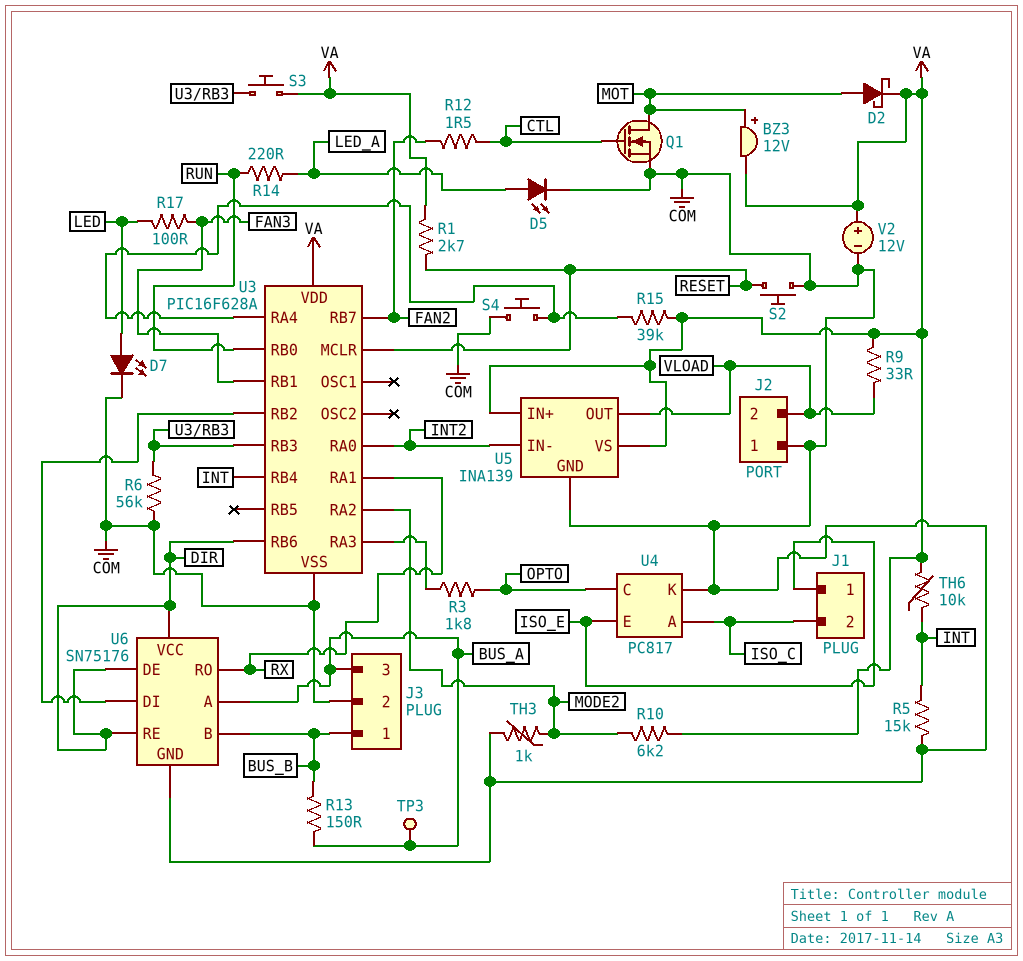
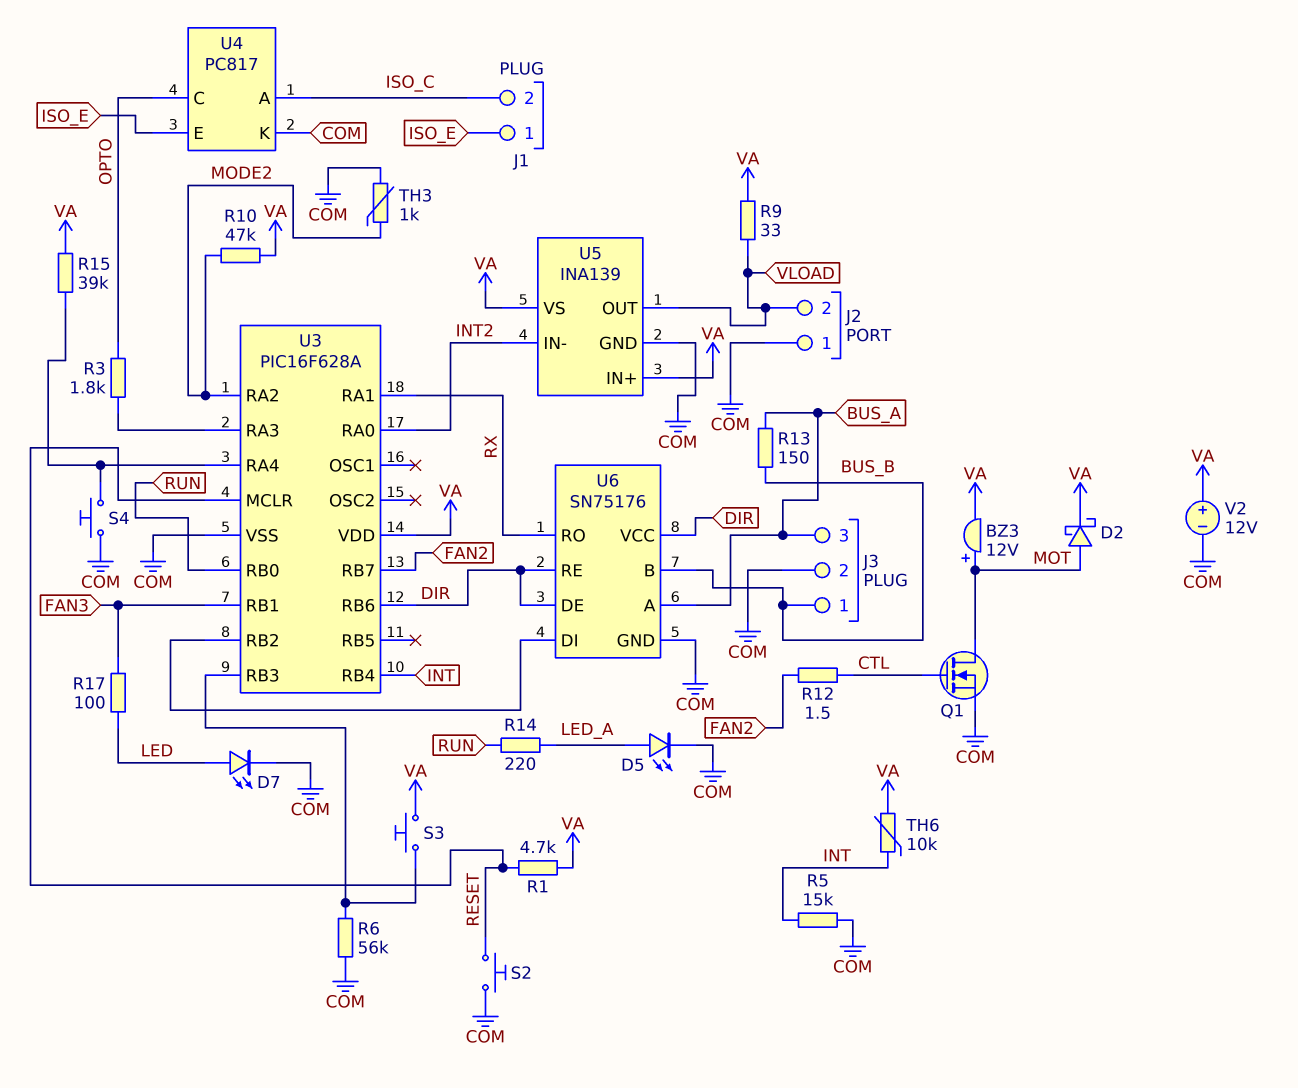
R1: 2.7k (RESET, VA) -> 4.7k (RESET, VA)
R10: 6.2k (MODE2, VA) -> 47k (MODE2, VA)
TP3: test point (BUS_A) -> none

